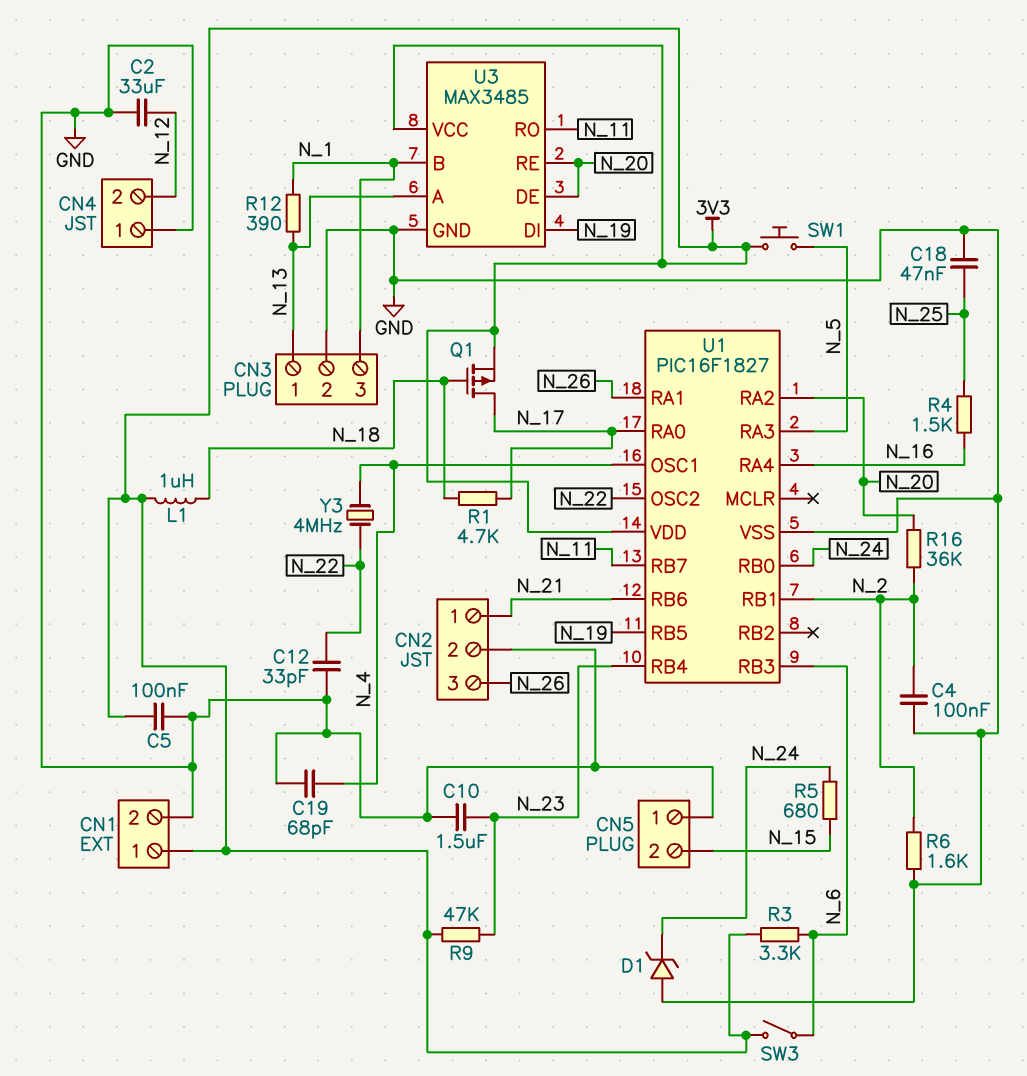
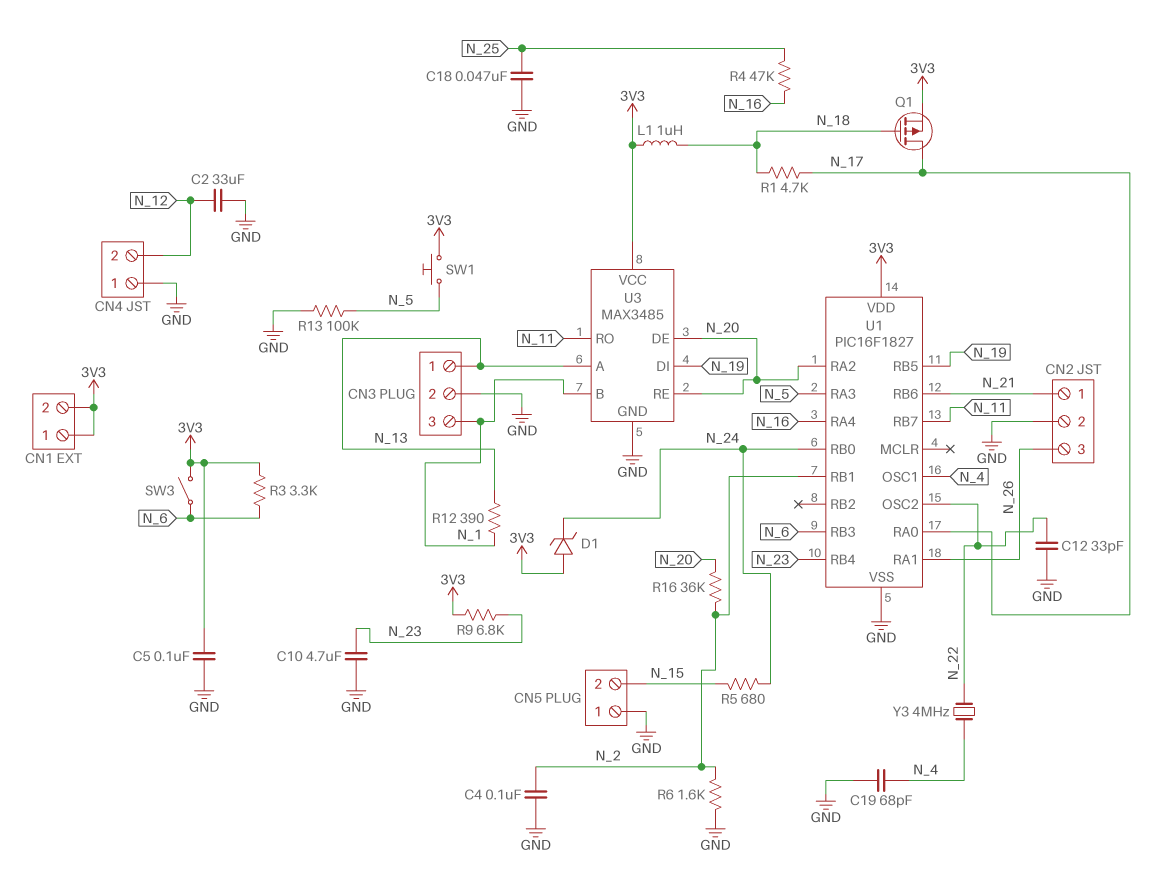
C10: 1.5uF (GND, N_23) -> 4.7uF (GND, N_23)
CN1 pin 2: GND -> 3V3
D1: zener (A GND, K N_24) -> zener (A 3V3, K N_24)
R4: 1.5k (N_16, N_25) -> 47k (N_16, N_25)
R9: 47k (3V3, N_23) -> 6.8k (3V3, N_23)
R13: none -> 100k (GND, N_5)

